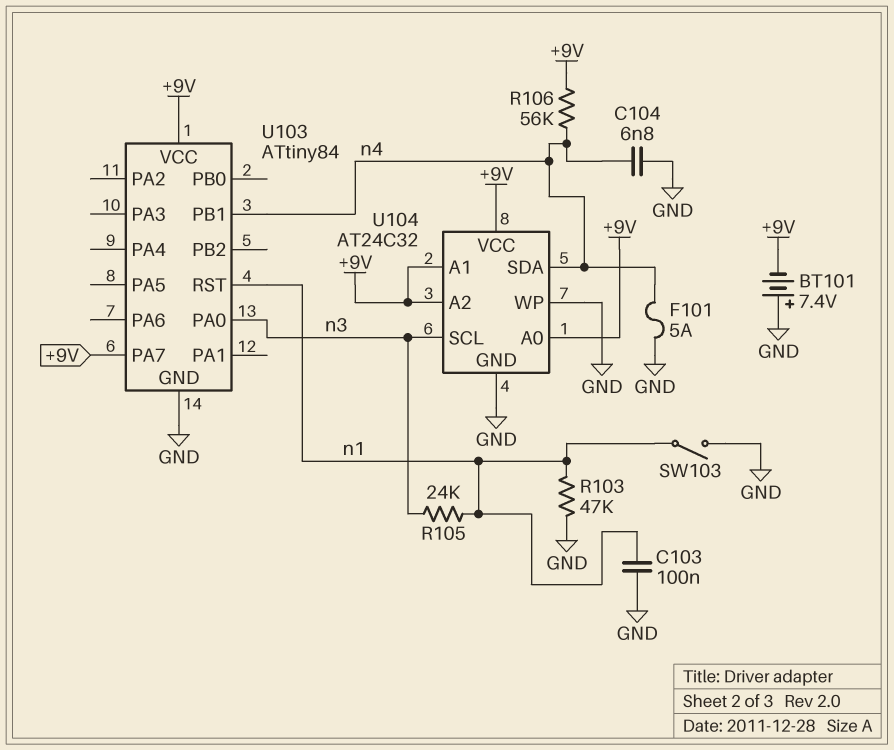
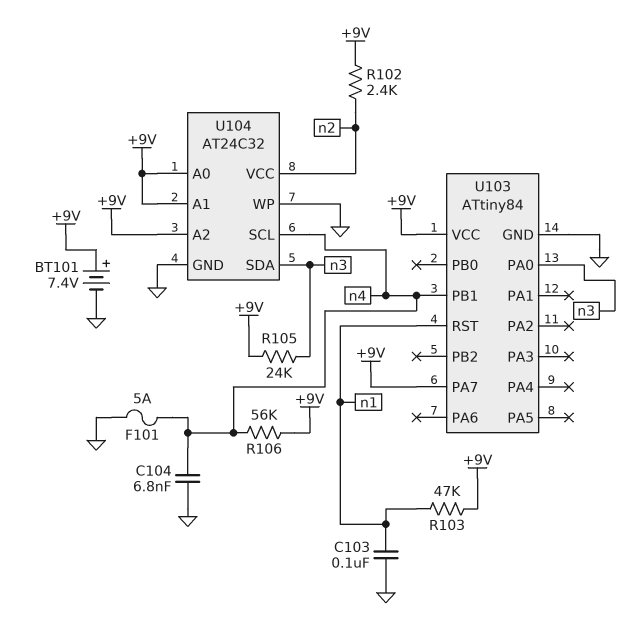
BT101: 7.4V (plus GND, minus +9V) -> 7.4V (plus +9V, minus GND)
R102: none -> 2.4k (+9V, n2)
R103: 47k (GND, n1) -> 47k (+9V, n1)
R105: 24k (n1, n3) -> 24k (+9V, n3)
SW103: switch (GND, n1) -> none
U104 pin SCL: n3 -> n4
U104 pin SDA: n4 -> n3
U104 pin VCC: +9V -> n2

